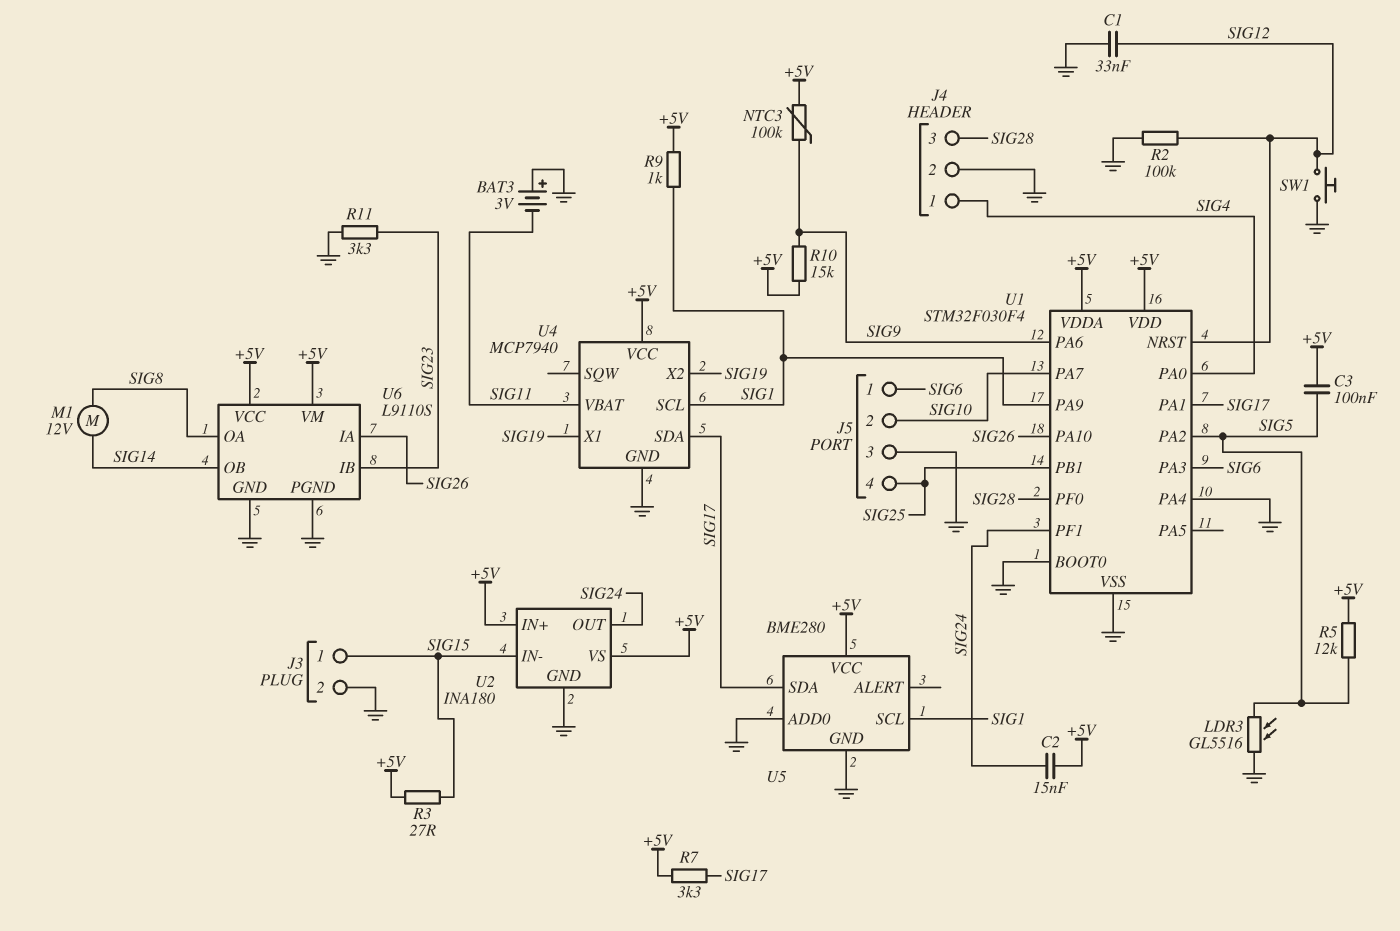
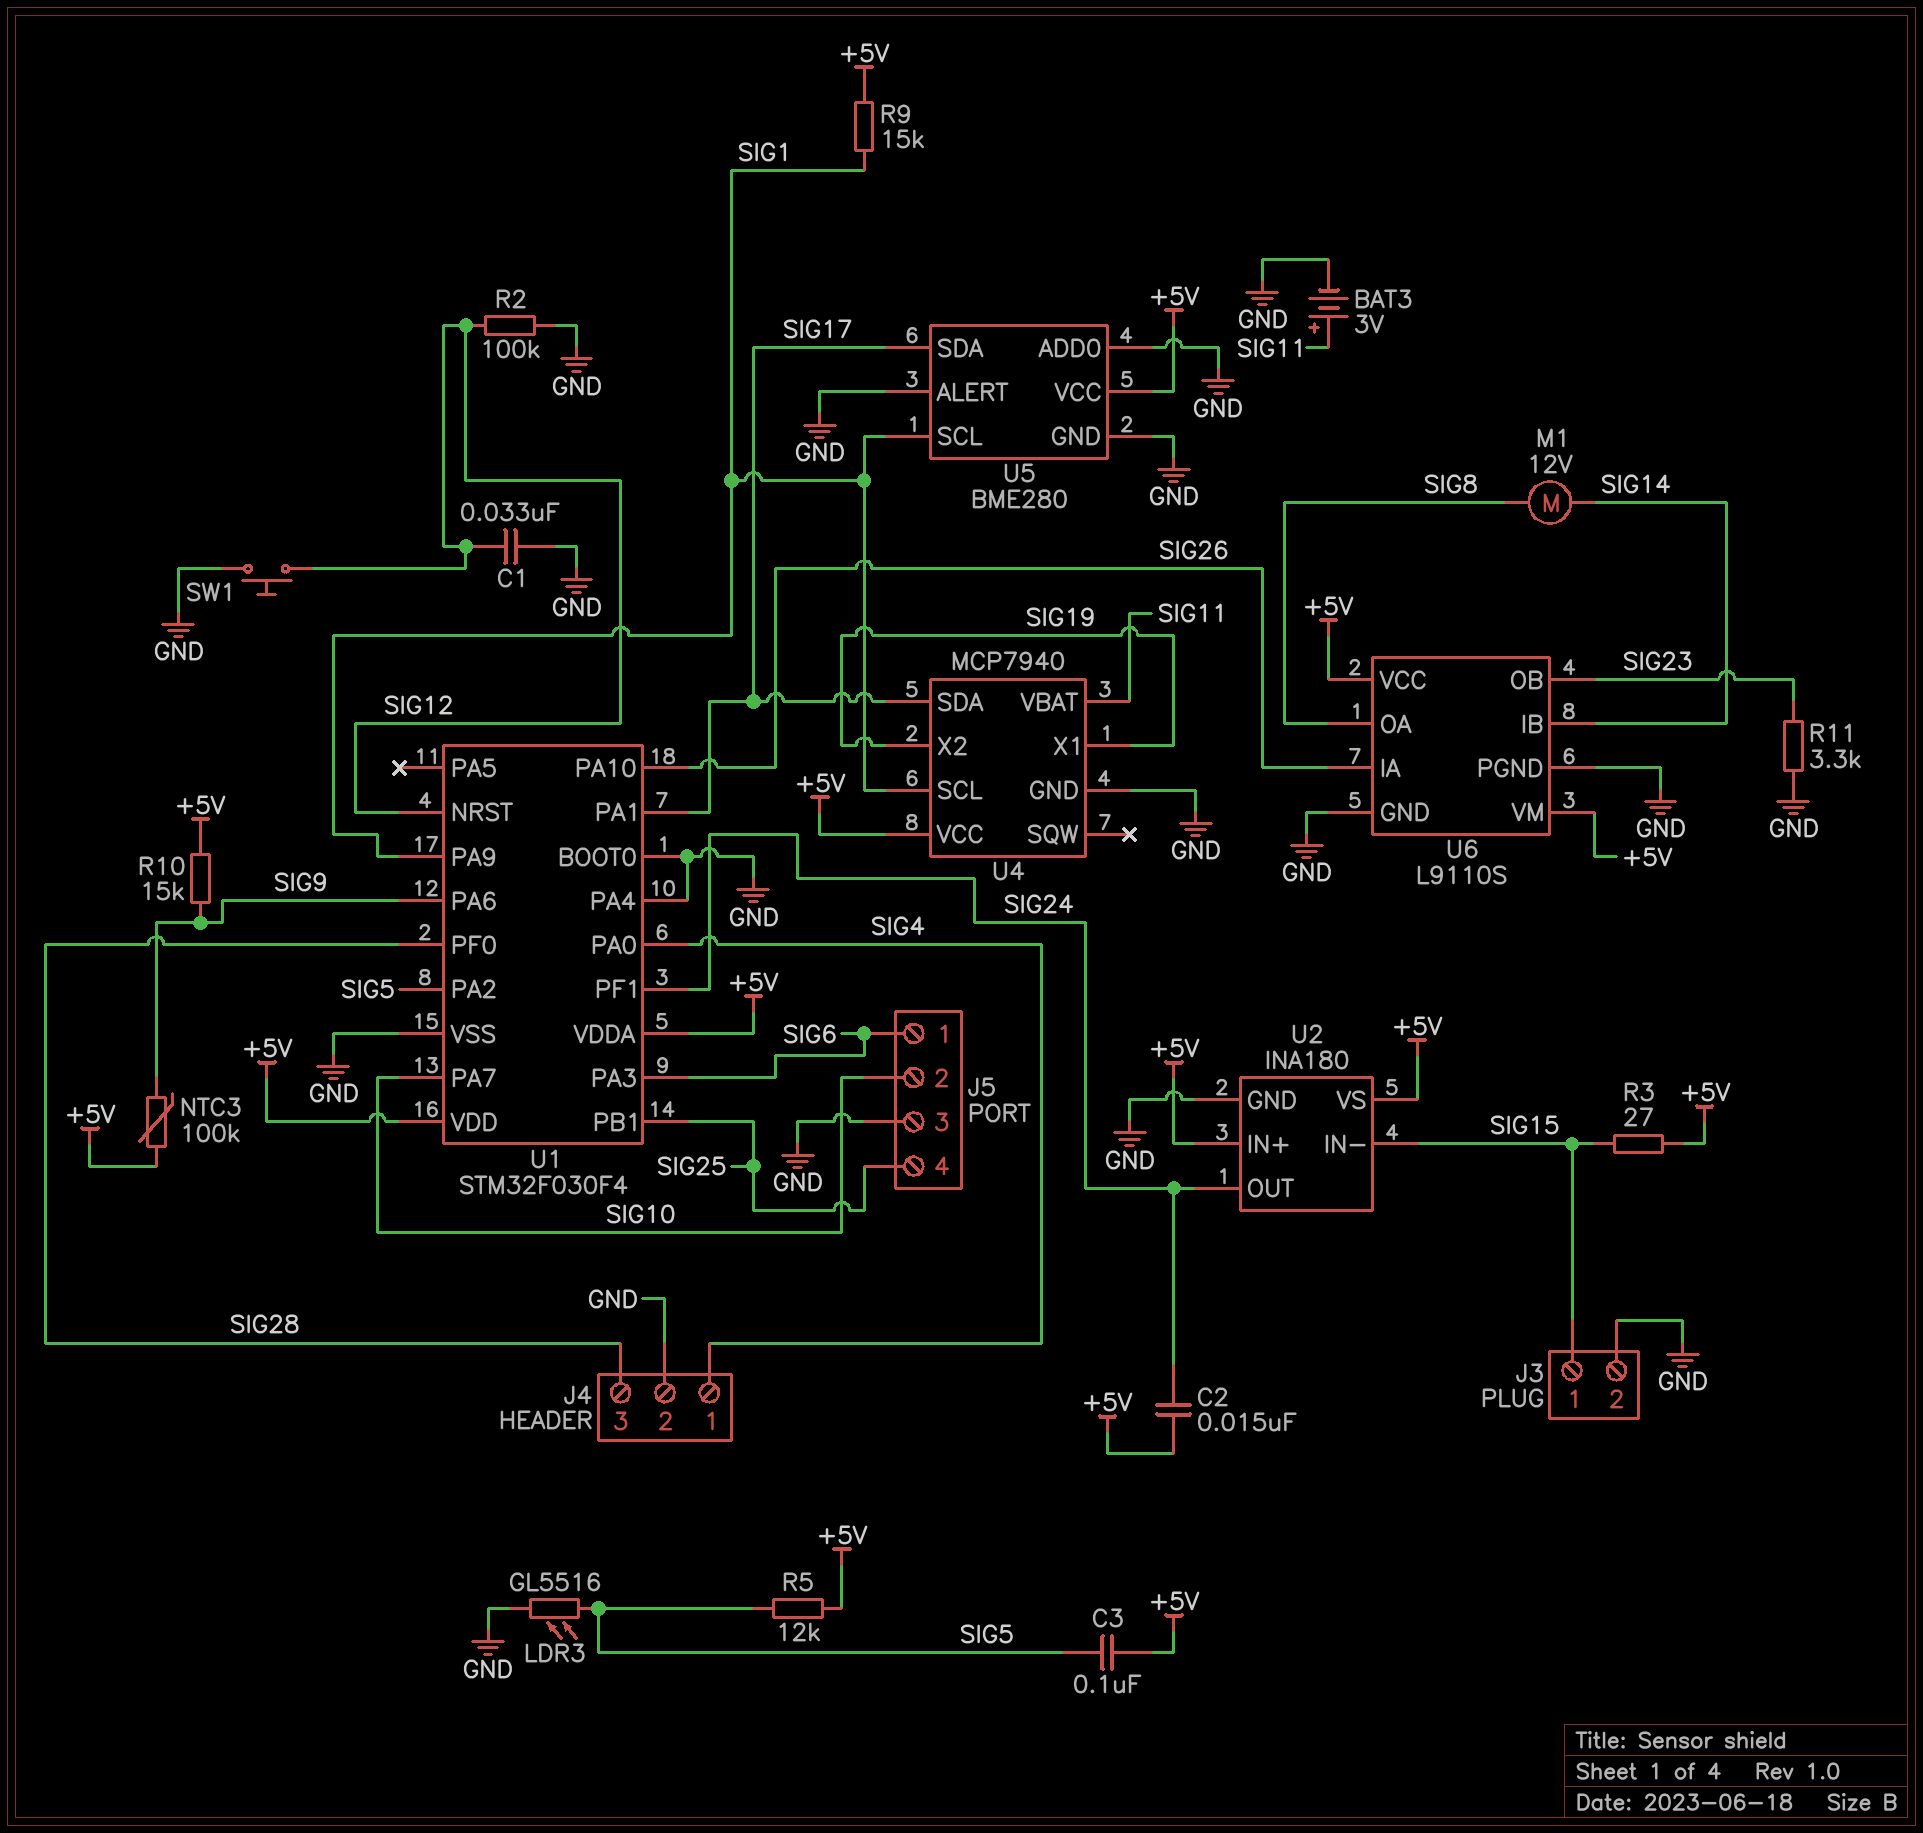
BAT3: 3V (plus GND, minus SIG11) -> 3V (plus SIG11, minus GND)
R7: 3.3k (+5V, SIG17) -> none
R9: 1k (+5V, SIG1) -> 15k (+5V, SIG1)
U5 pin ALERT: none -> GND
U6 pin IB: SIG23 -> SIG14
U6 pin OB: SIG14 -> SIG23

